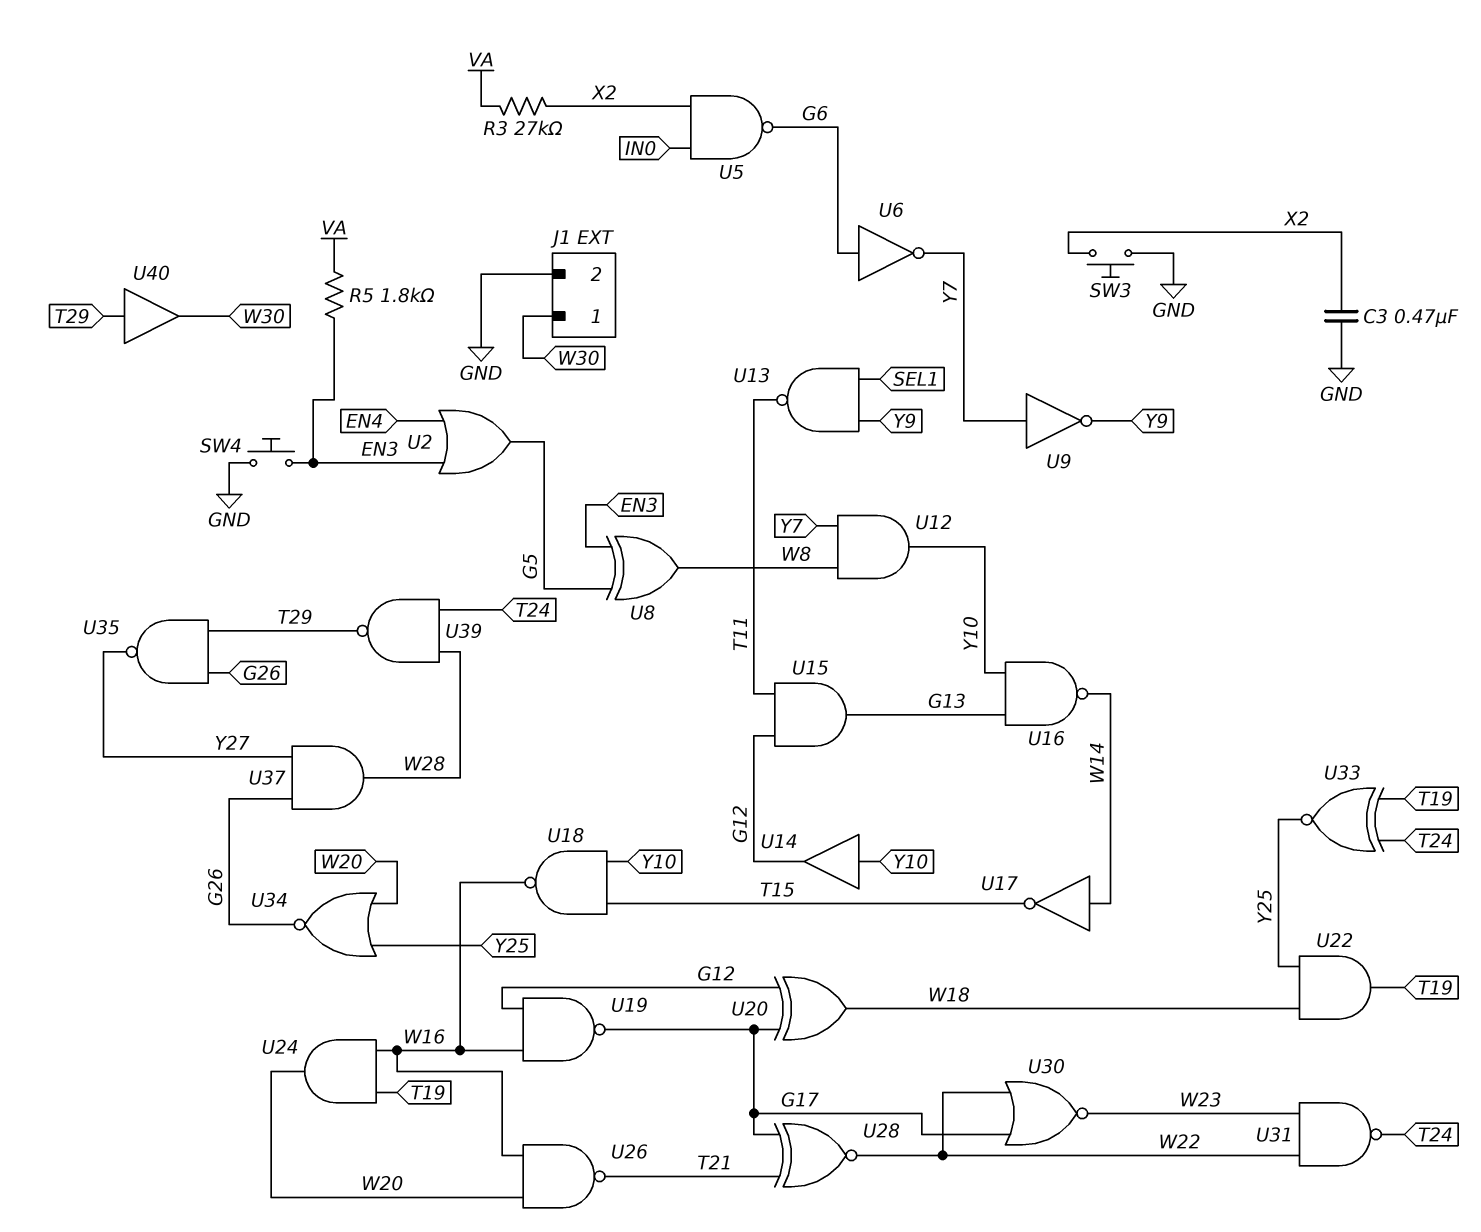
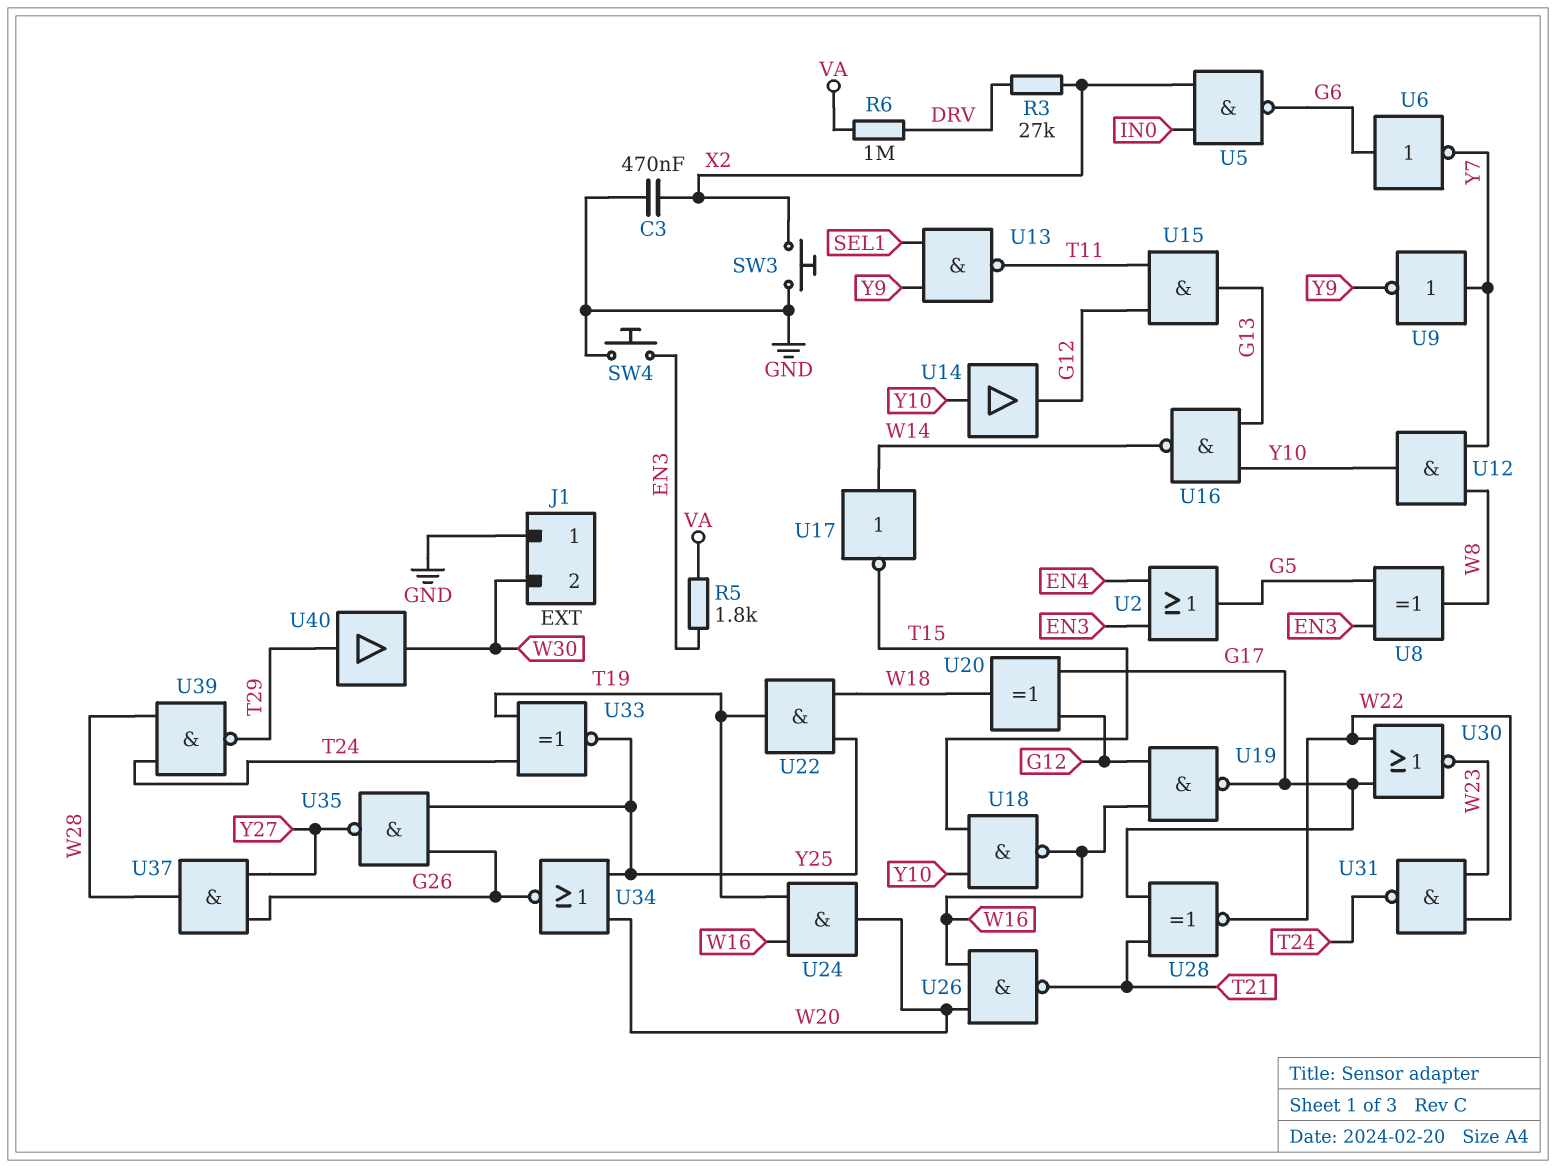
J1 pin 1: W30 -> GND
J1 pin 2: GND -> W30
R3: 27k (VA, X2) -> 27k (DRV, X2)
R6: none -> 1M (DRV, VA)
U35: NAND (in G26, in T29, out Y27) -> NAND (in G26, in Y25, out Y27)

